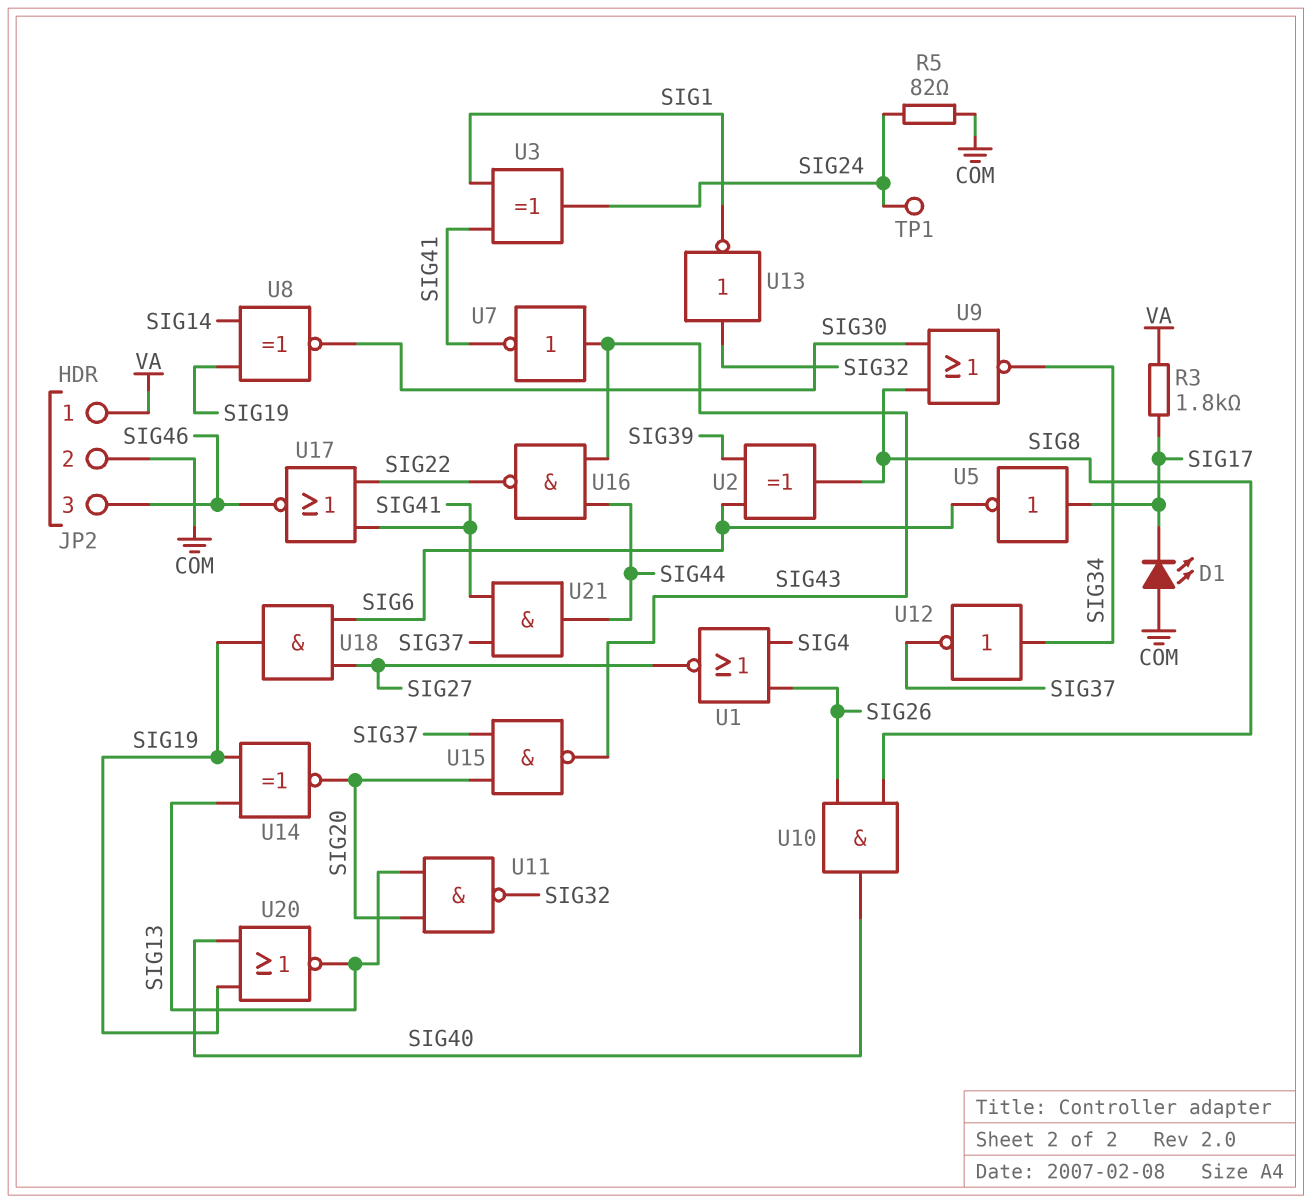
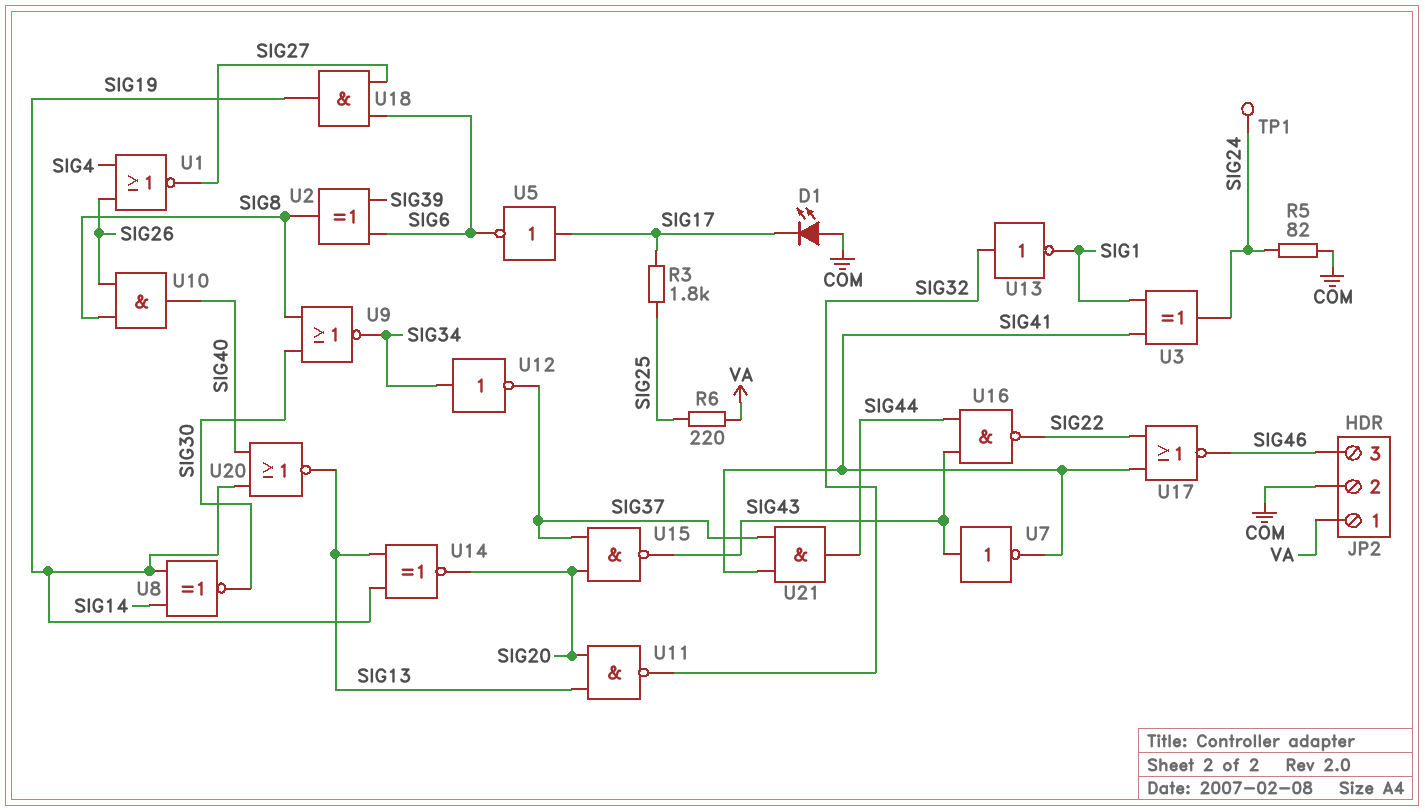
R3: 1.8k (SIG17, VA) -> 1.8k (SIG17, SIG25)
R6: none -> 220 (SIG25, VA)

